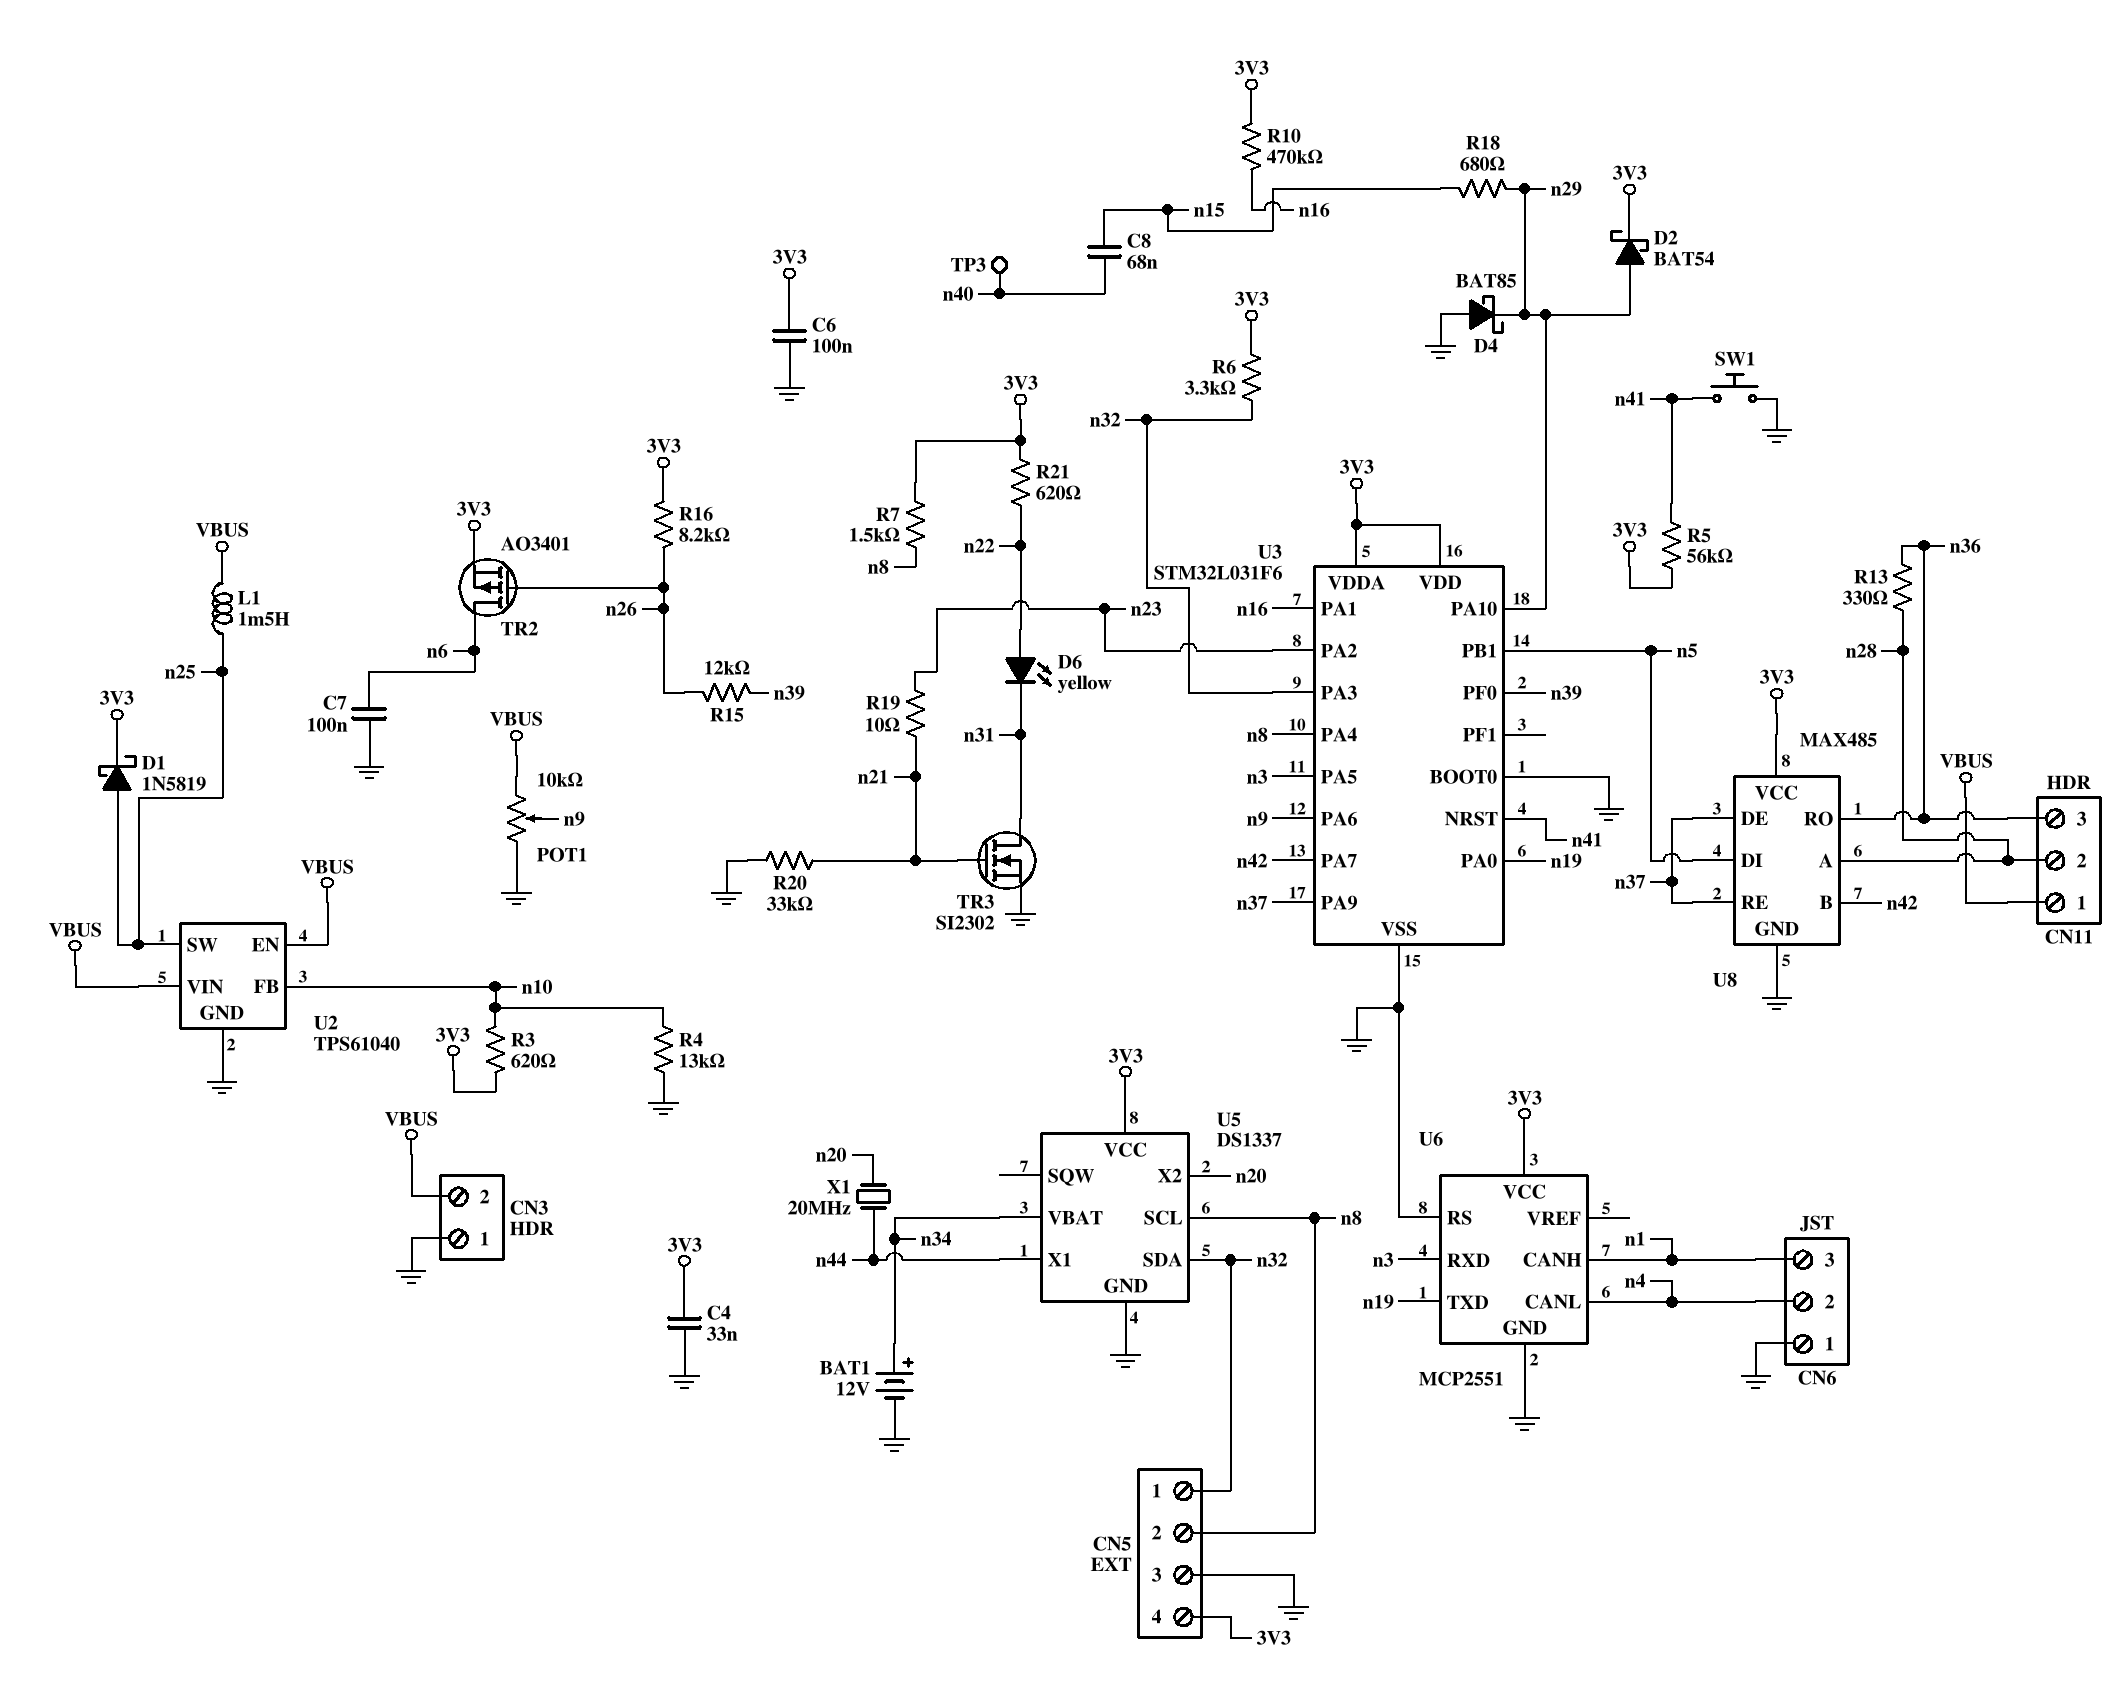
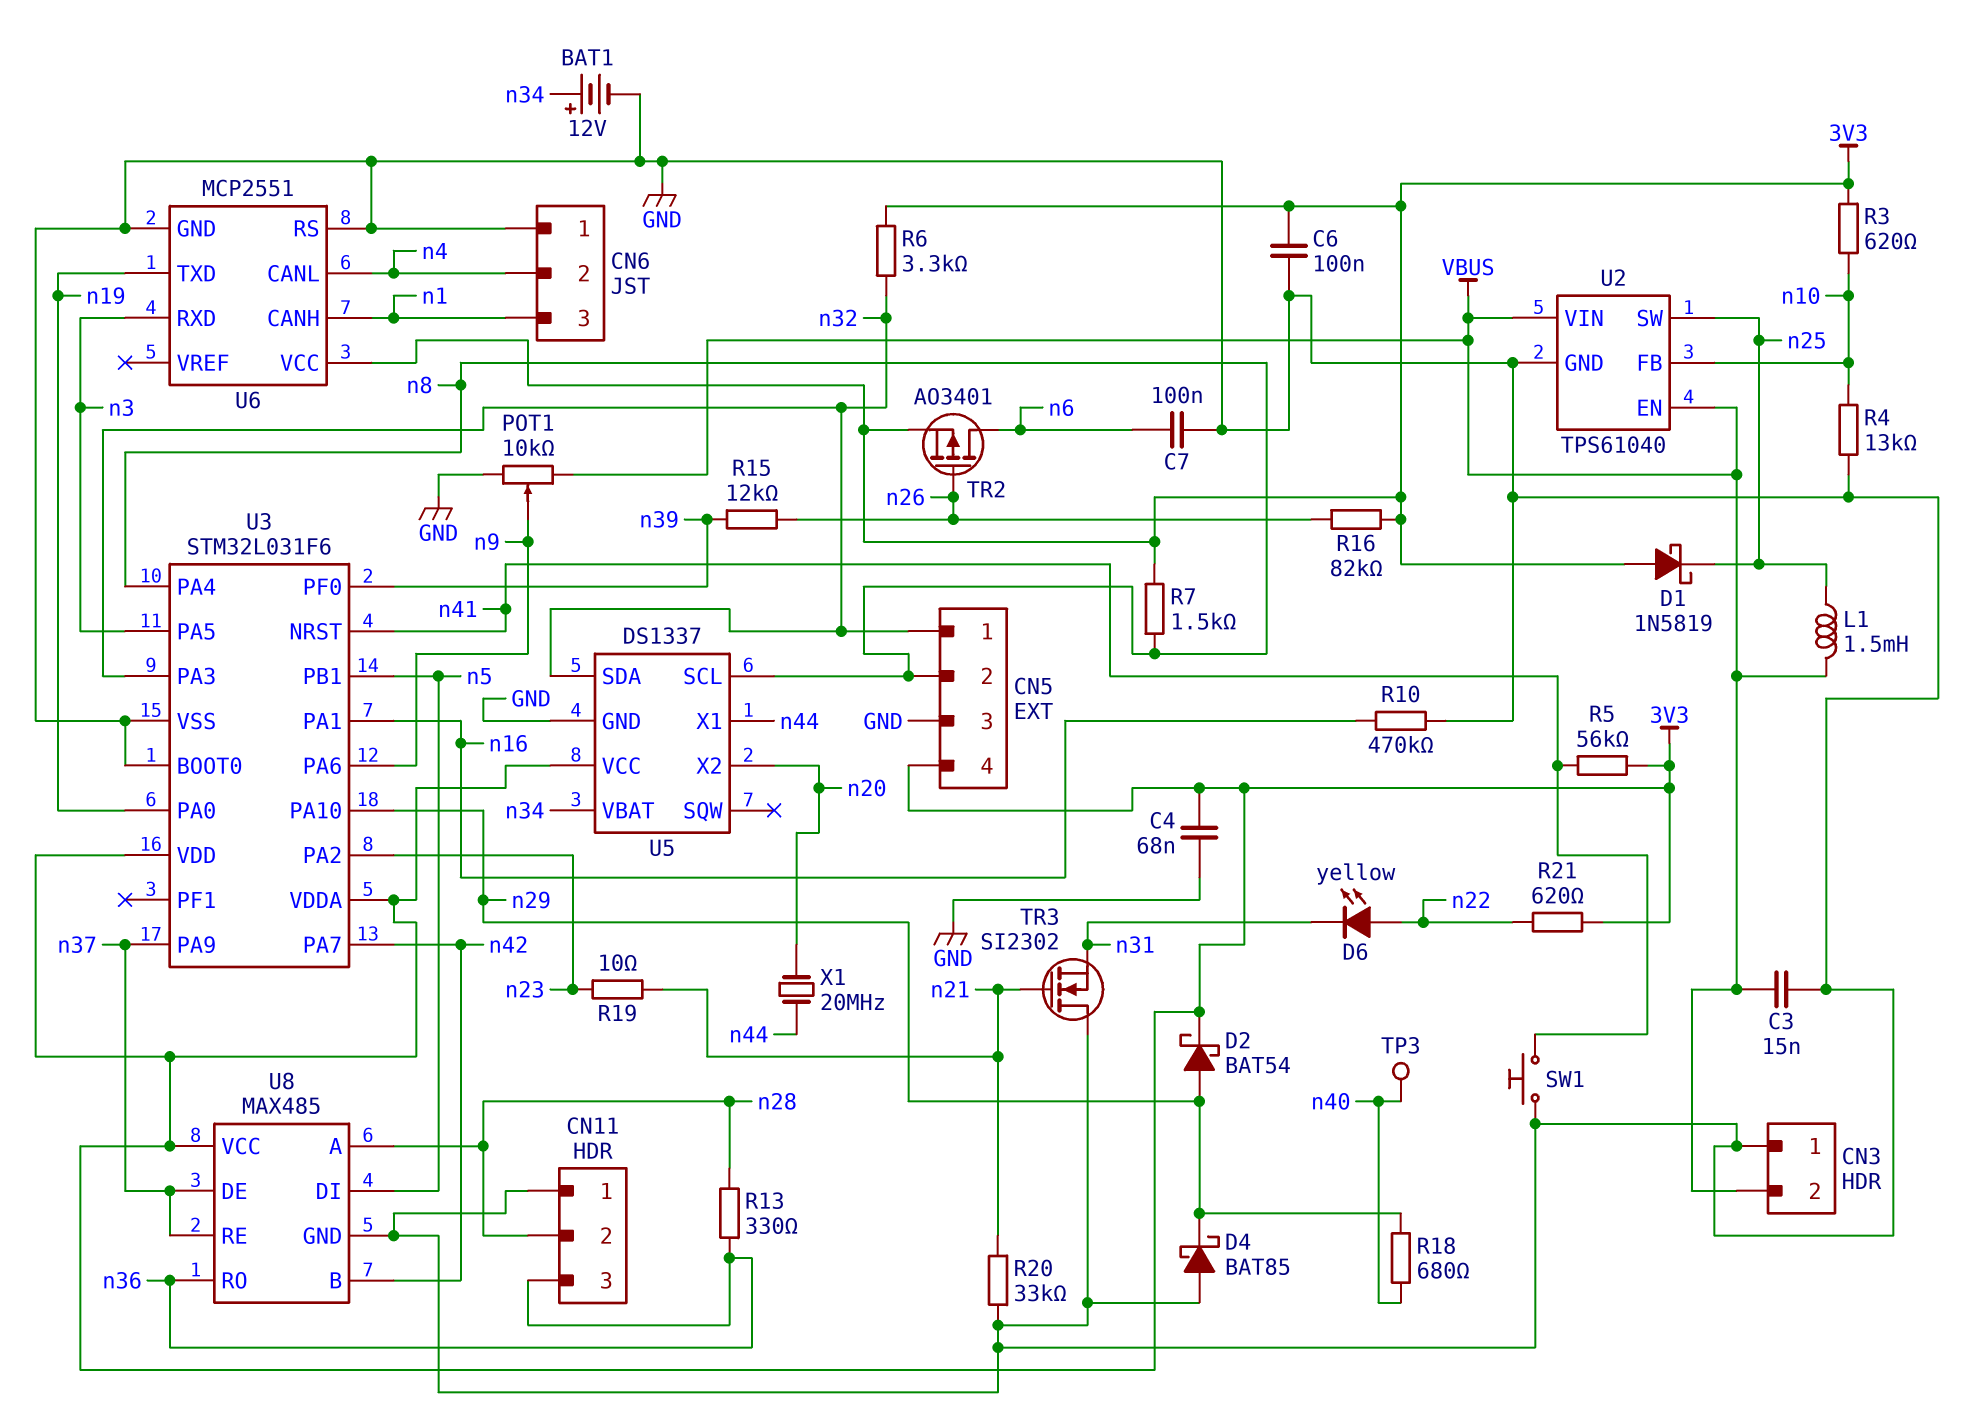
C3: none -> 15nF (GND, VBUS)
C4: 33nF (3V3, GND) -> 68nF (3V3, GND)
C8: 68nF (n15, n40) -> none
CN11 pin 1: VBUS -> GND
D1: schottky 1N5819 (A n25, K 3V3) -> schottky 1N5819 (A 3V3, K n25)
R10: 470k (3V3, n16) -> 470k (GND, n16)
R16: 8.2k (3V3, n26) -> 82k (3V3, n26)
R18: 680 (n15, n29) -> 680 (n29, n40)
TR3: NMOS SI2302 (G n21, D n31, S GND) -> NMOS SI2302 (G n21, D GND, S n31)

